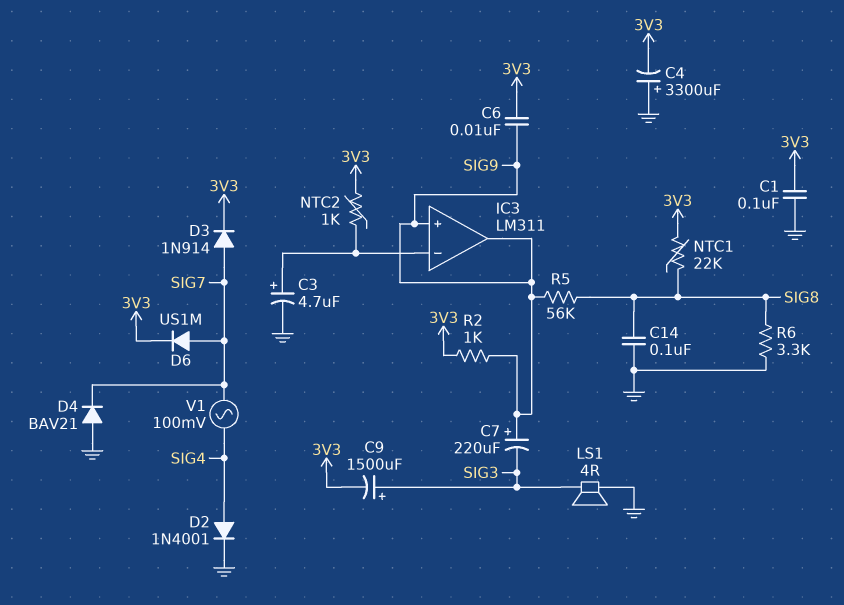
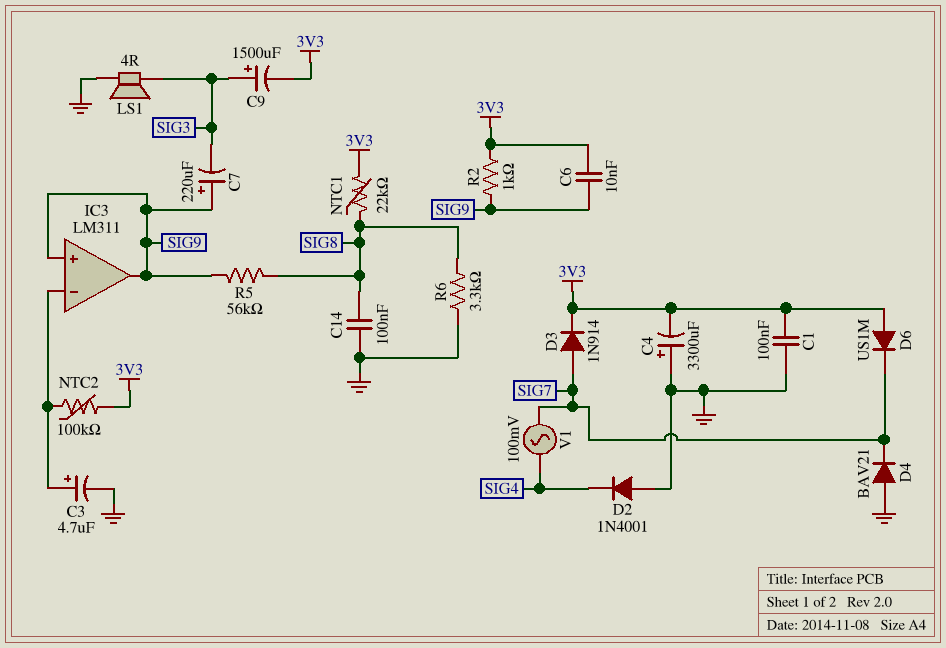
D2: diode 1N4001 (A SIG4, K GND) -> diode 1N4001 (A GND, K SIG4)
D6: diode US1M (A SIG7, K 3V3) -> diode US1M (A 3V3, K SIG7)
NTC2: 1k (3V3, IC3/in-) -> 100k (3V3, IC3/in-)

